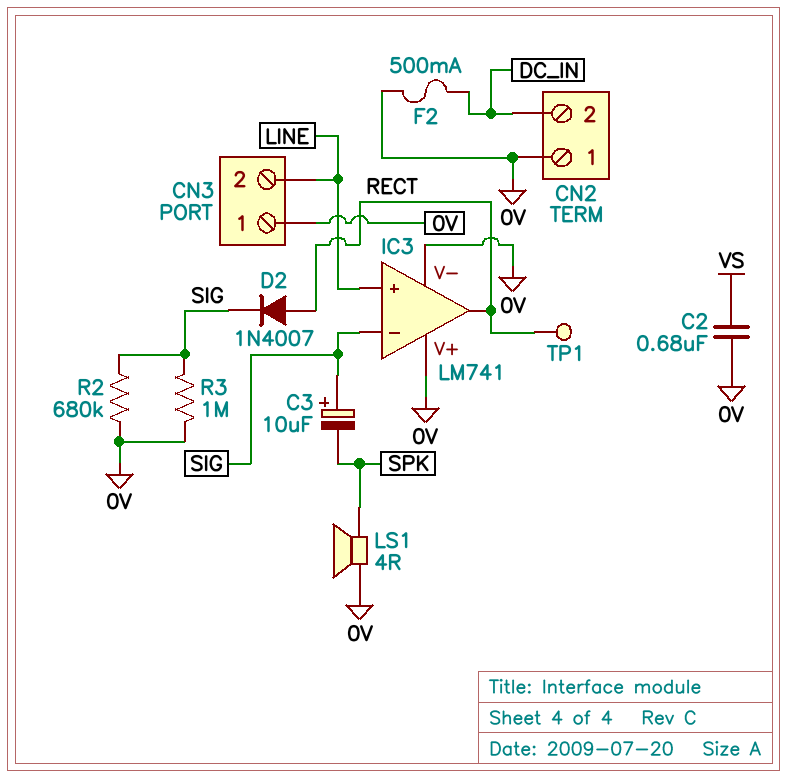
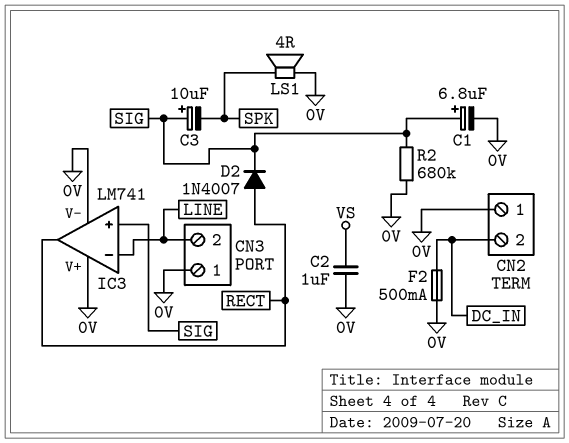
C1: none -> 6.8uF (plus SIG, minus 0V)
C2: 680nF (0V, VS) -> 1uF (0V, VS)
IC3 pin in+: LINE -> SIG
IC3 pin in-: SIG -> LINE
R3: 1M (0V, SIG) -> none
TP1: test point (RECT) -> none

